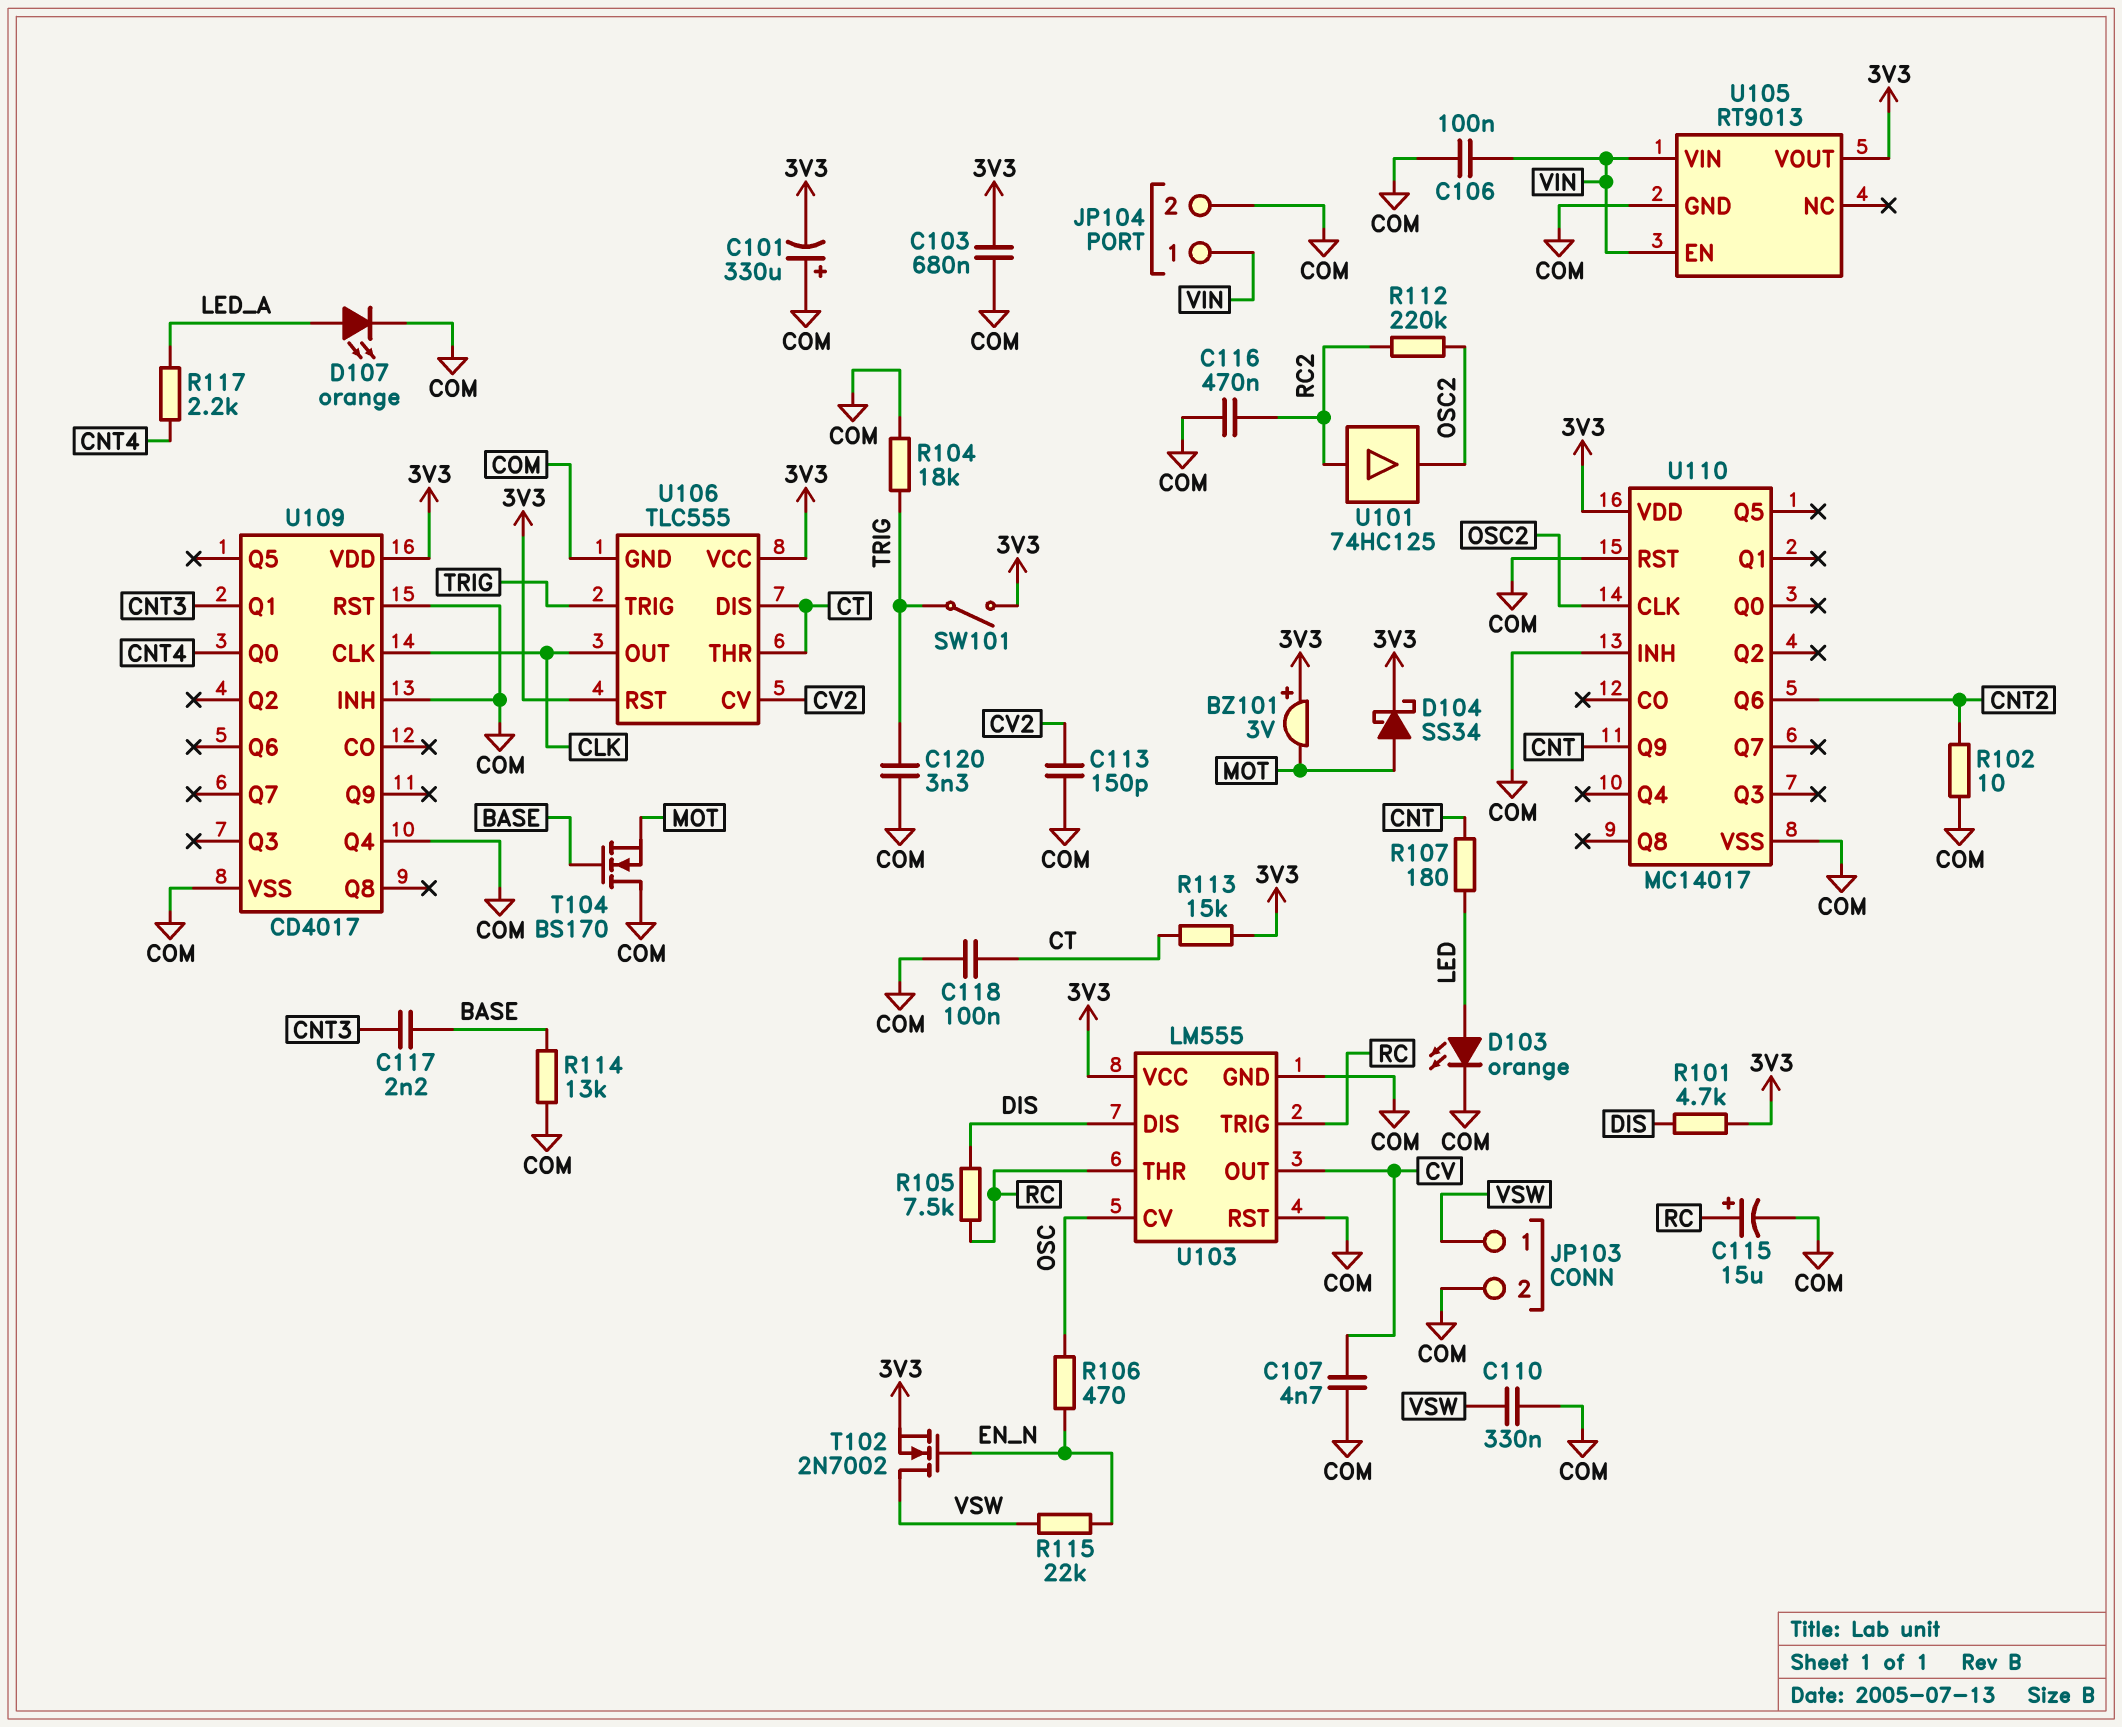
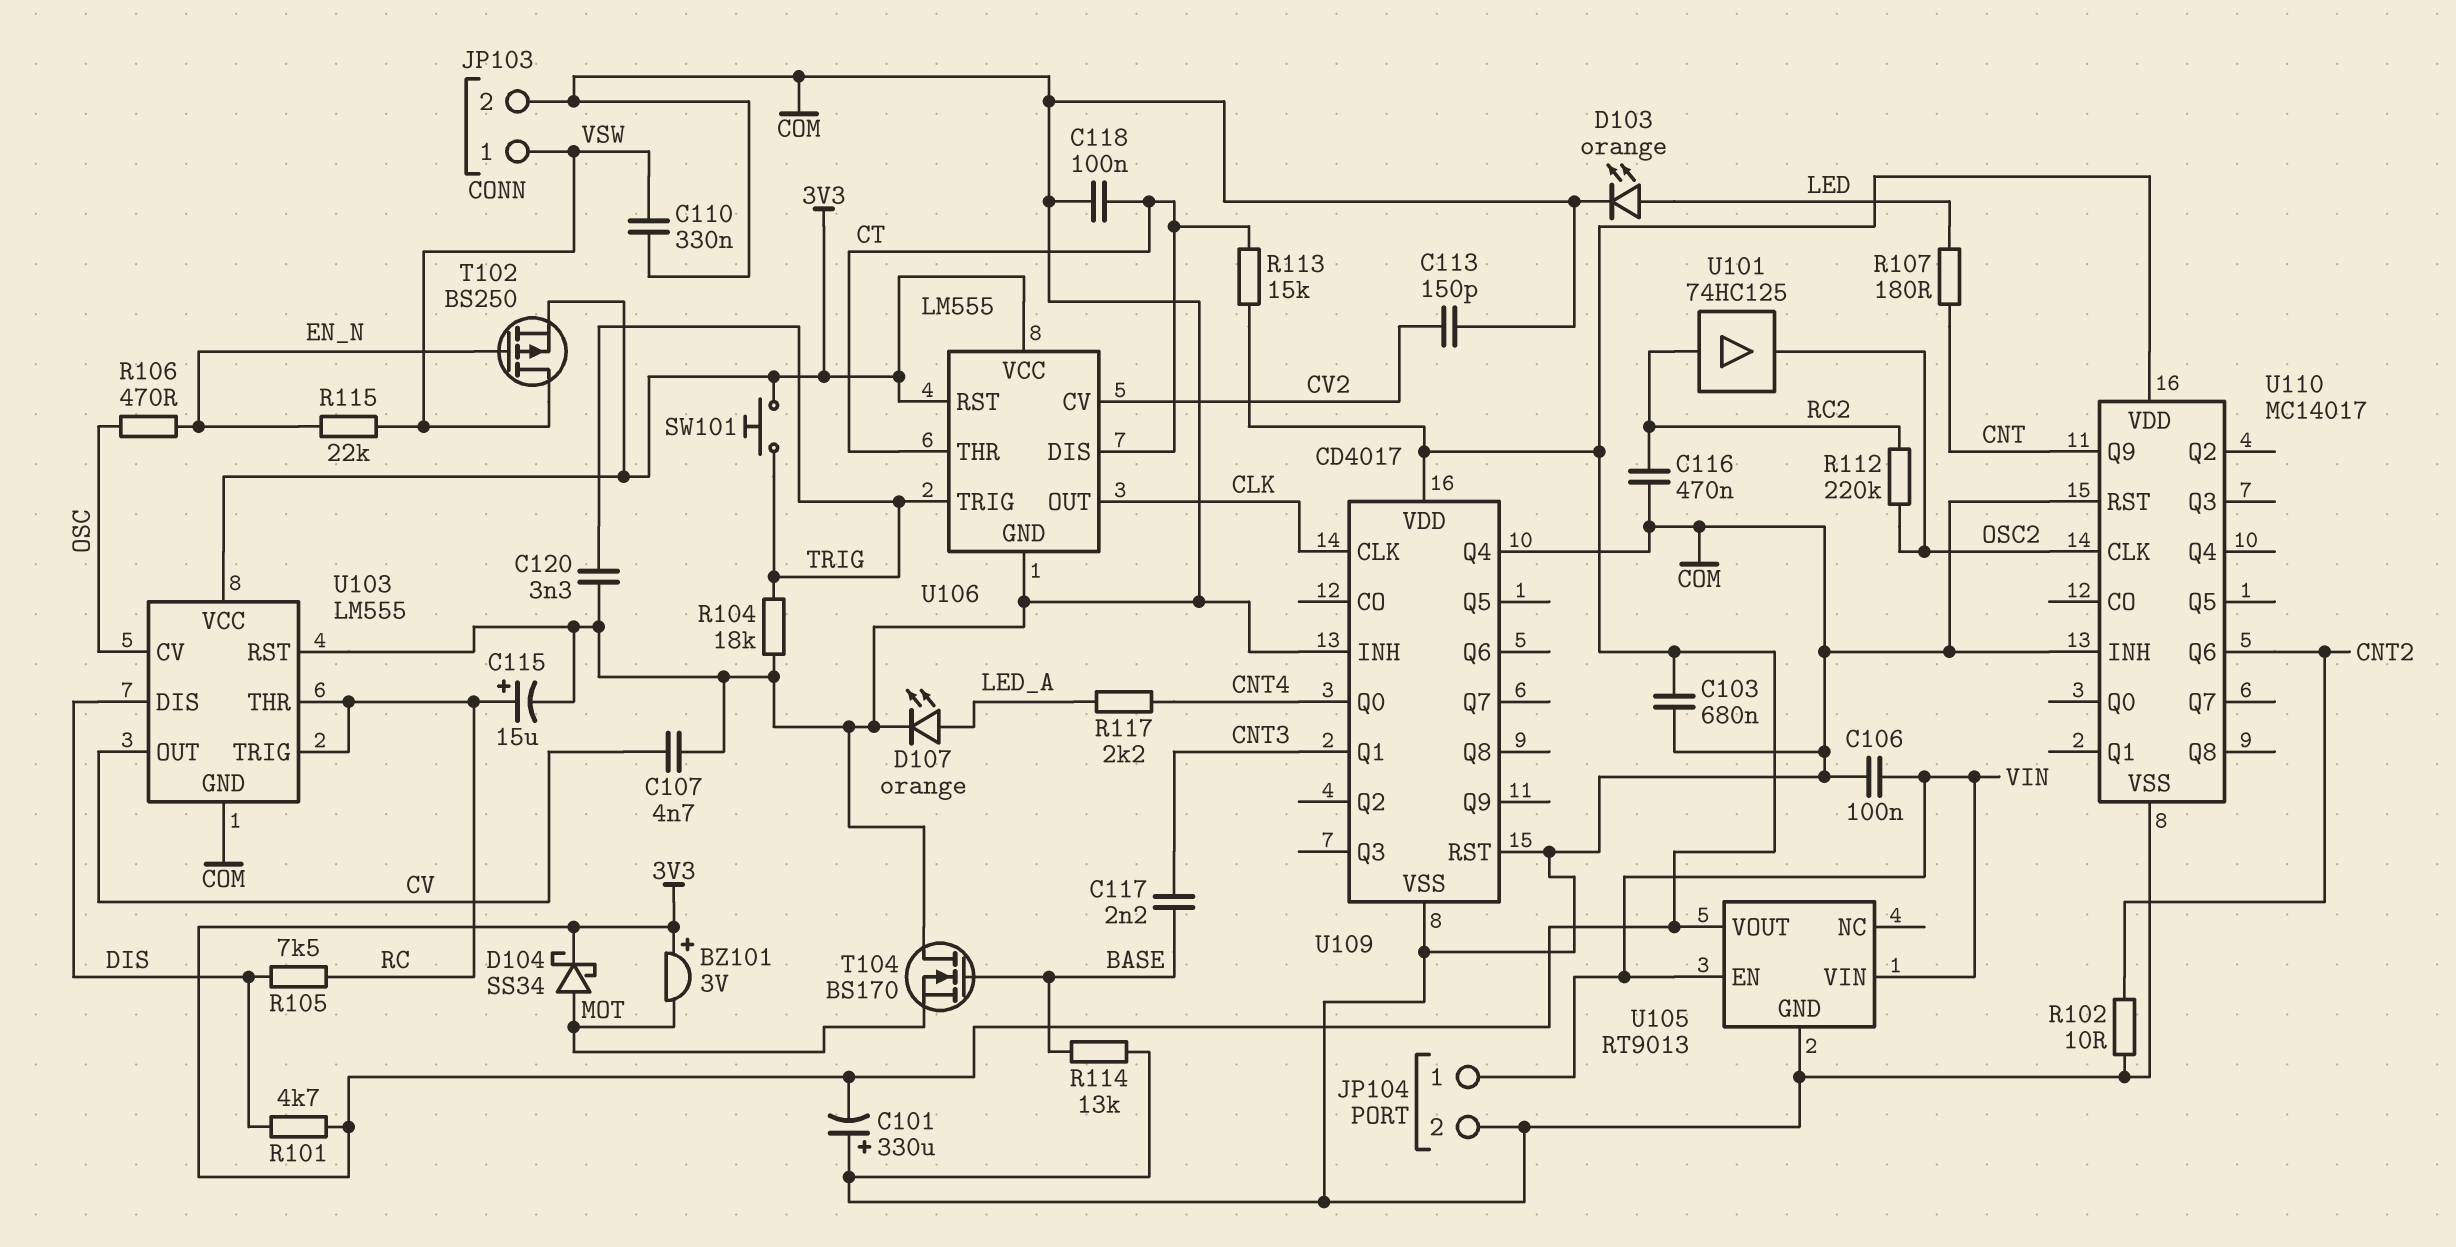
SW101: switch (3V3, TRIG) -> button (3V3, TRIG)
T102: NMOS 2N7002 (G EN_N, D VSW, S 3V3) -> PMOS BS250 (G EN_N, D VSW, S 3V3)
U106: TLC555 -> LM555

